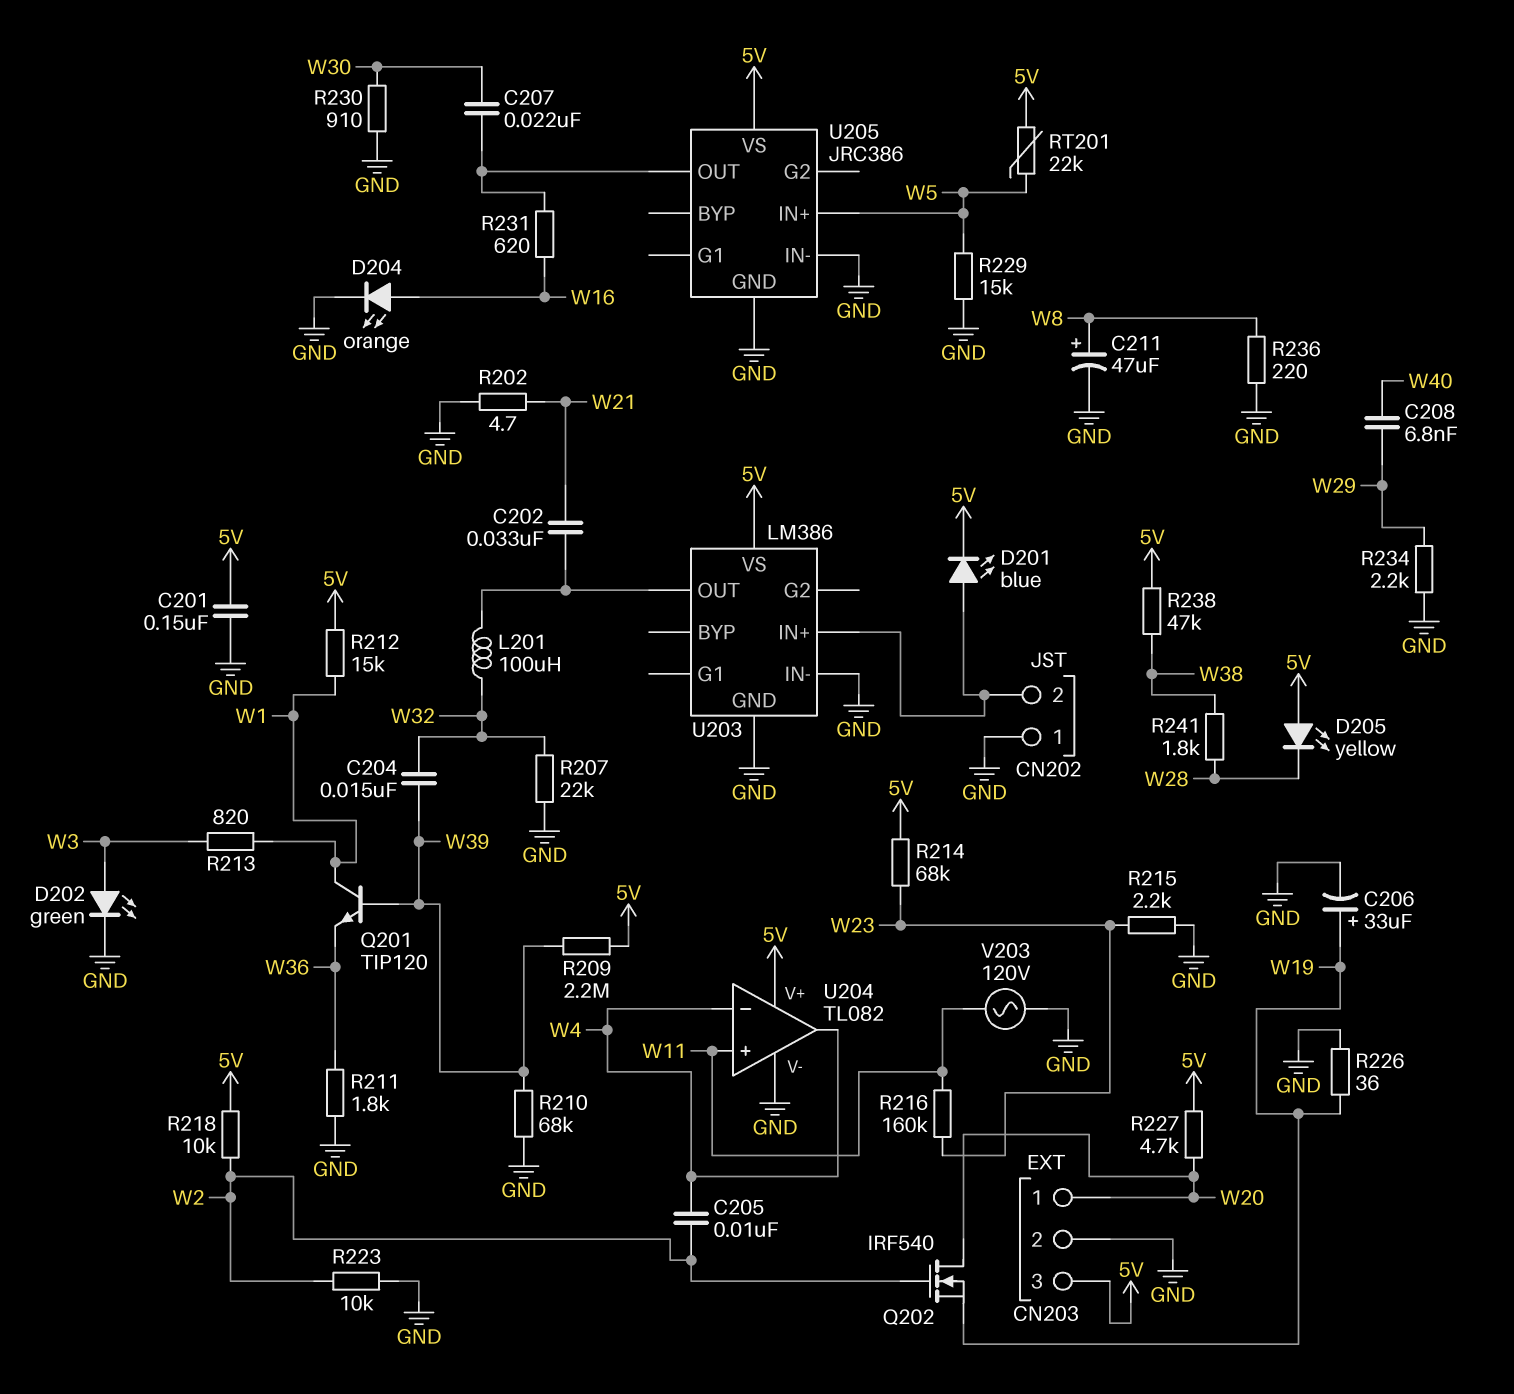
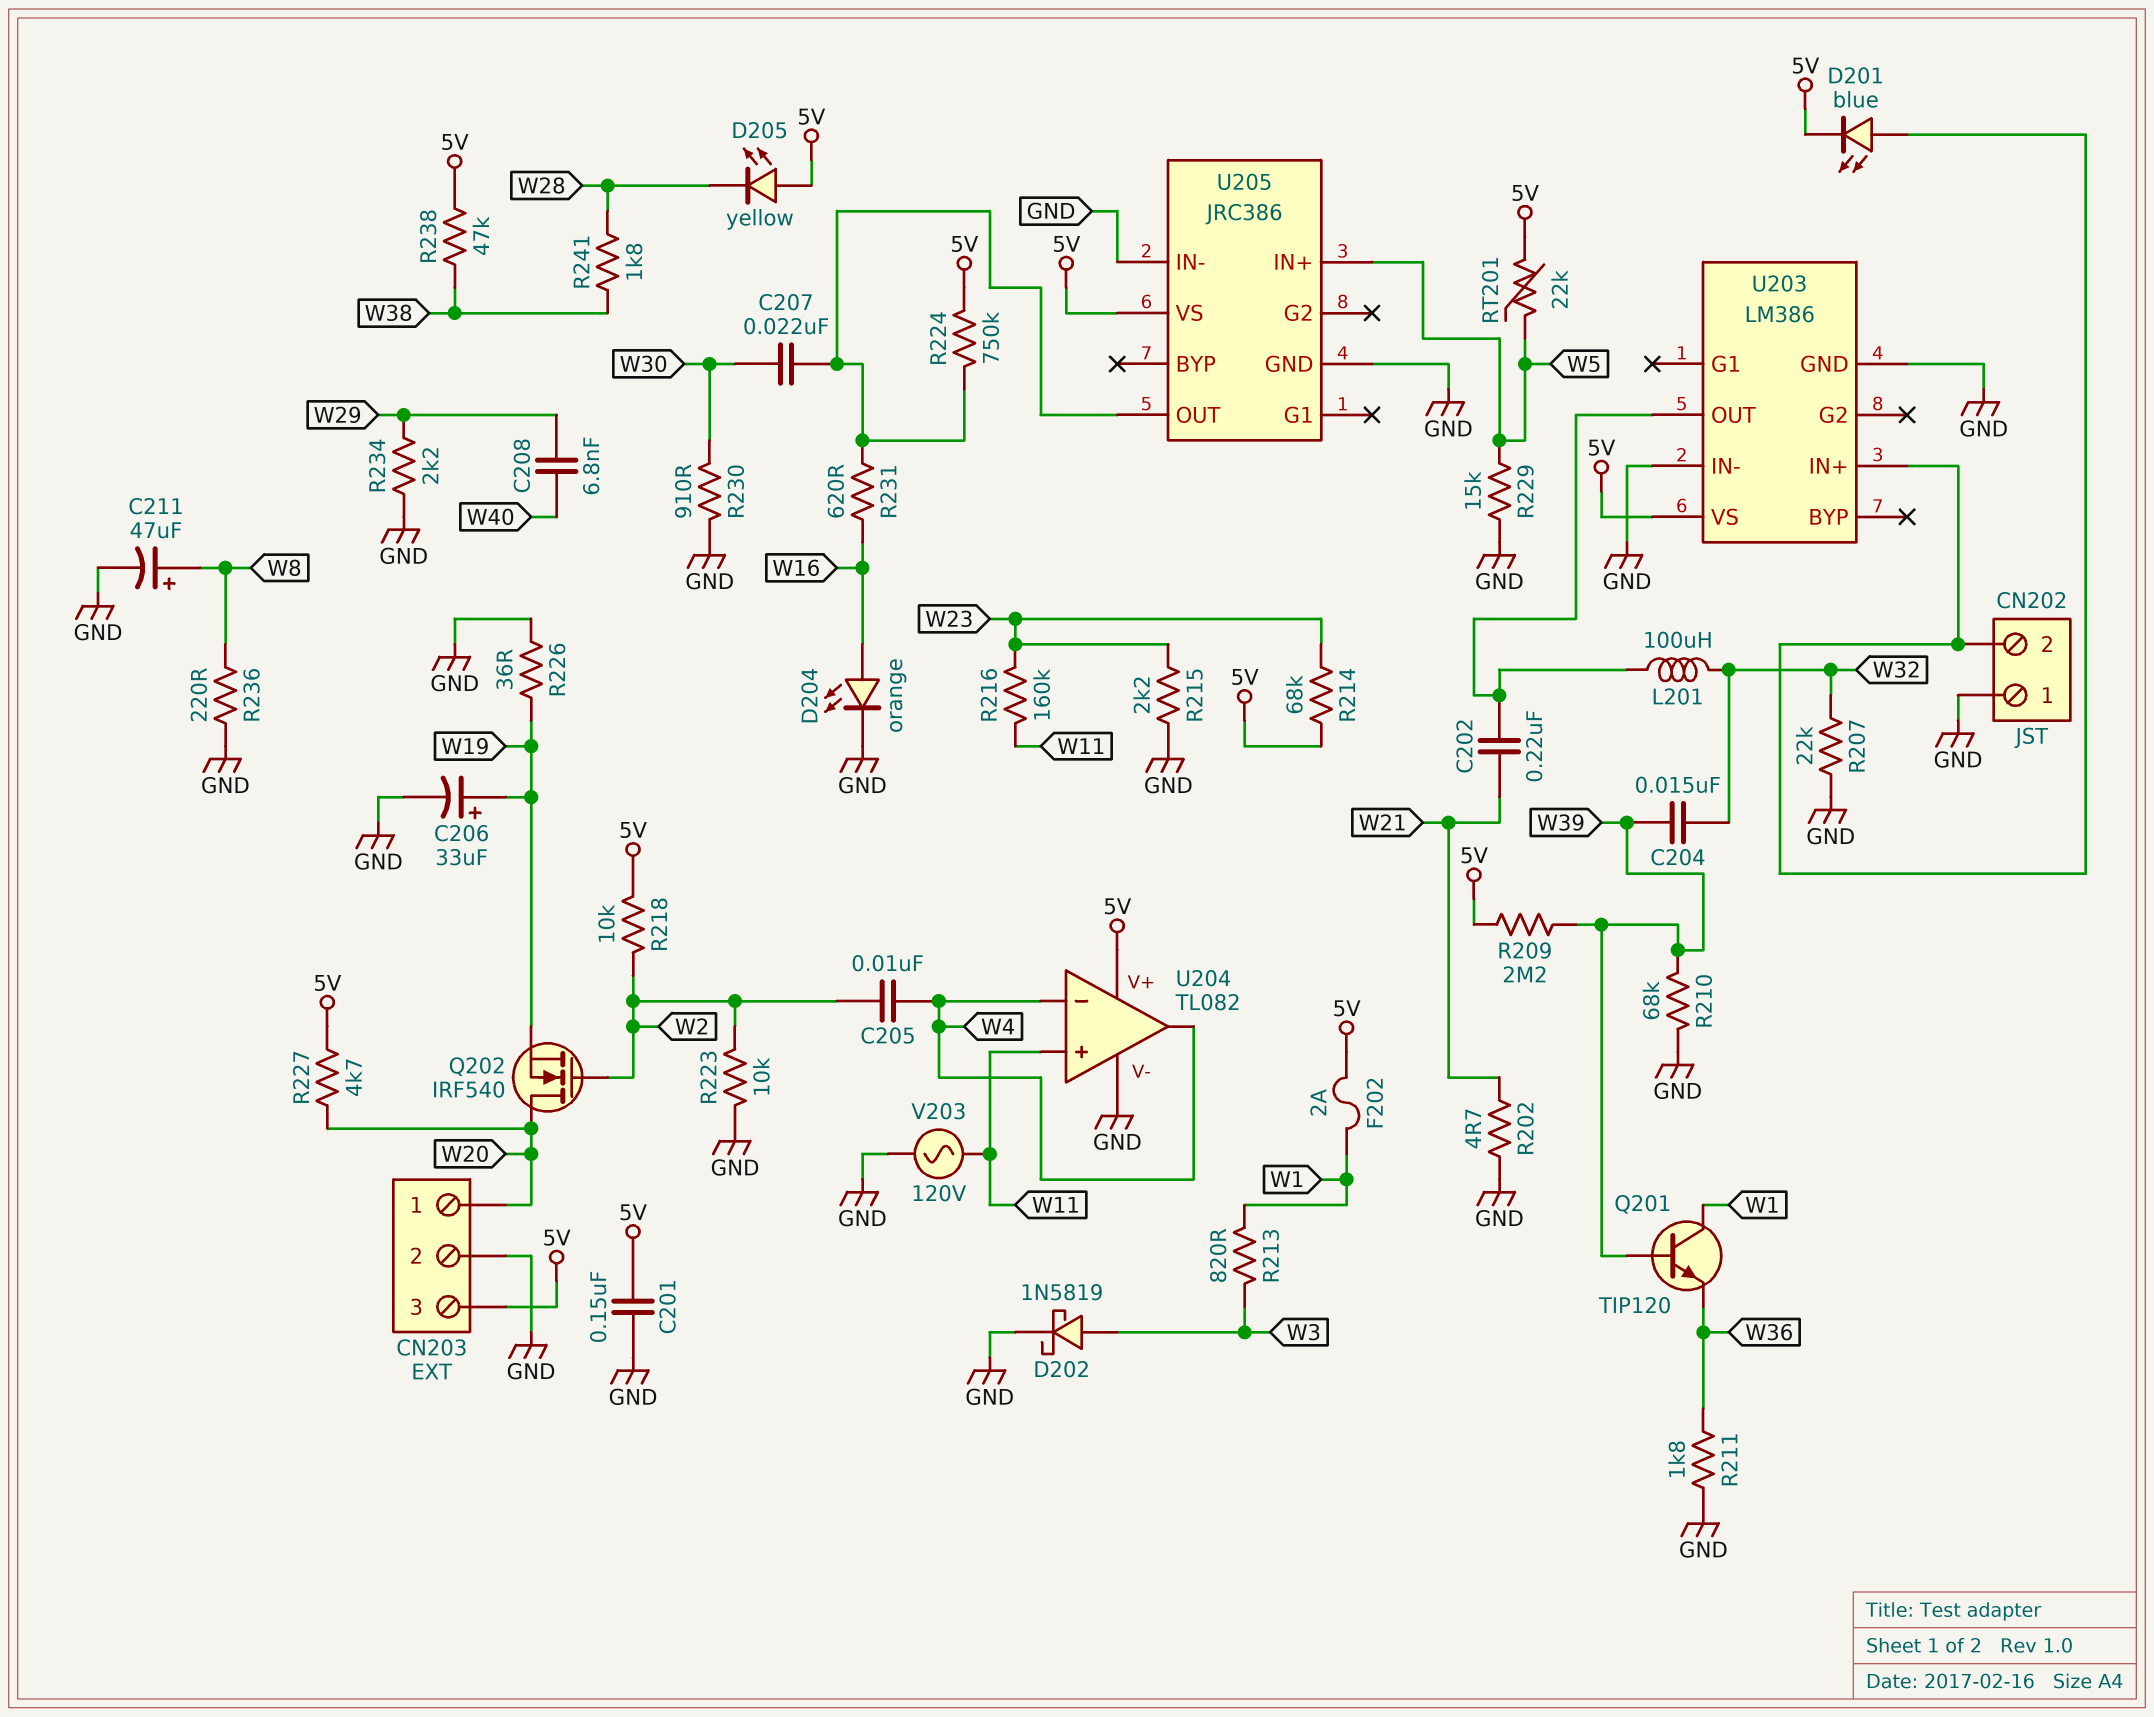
C202: 33nF (U203/OUT, W21) -> 220nF (U203/OUT, W21)
D202: LED green (A W3, K GND) -> schottky 1N5819 (A W3, K GND)
F202: none -> 2A (5V, W1)
R212: 15k (5V, W1) -> none
R224: none -> 750k (5V, U205/OUT)

